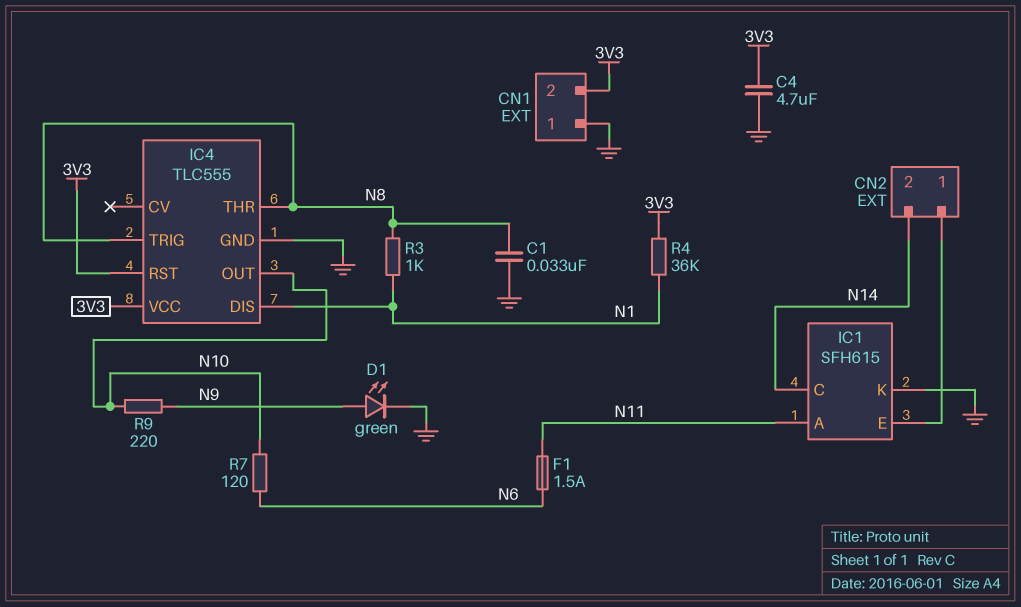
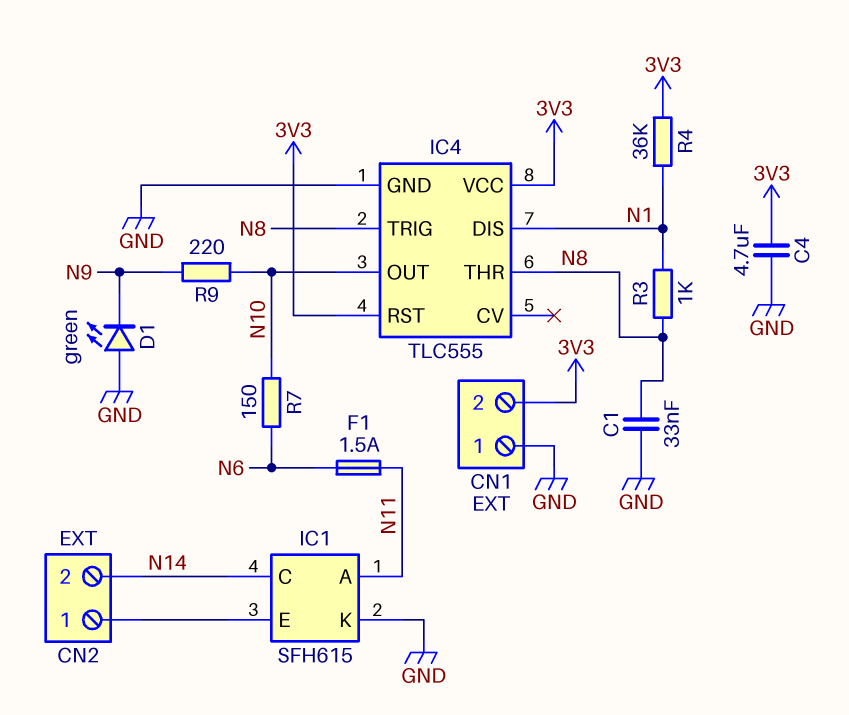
D1: LED green (A N9, K GND) -> LED green (A GND, K N9)
R7: 120 (N6, N10) -> 150 (N6, N10)

